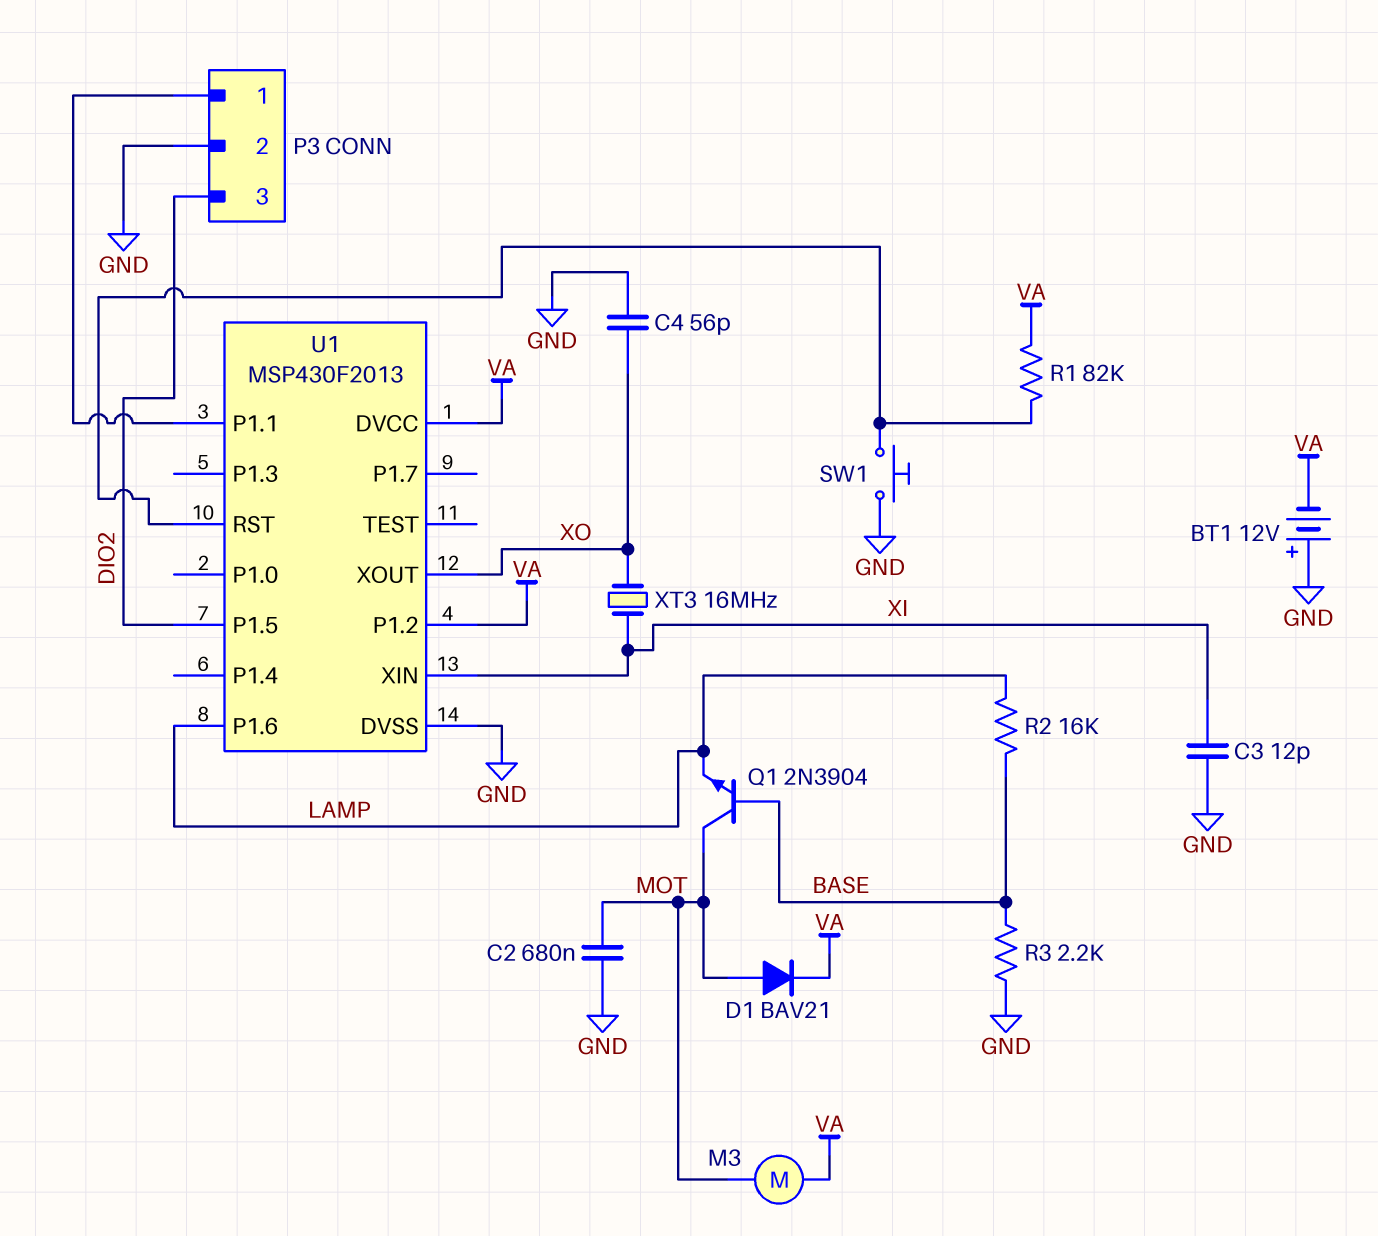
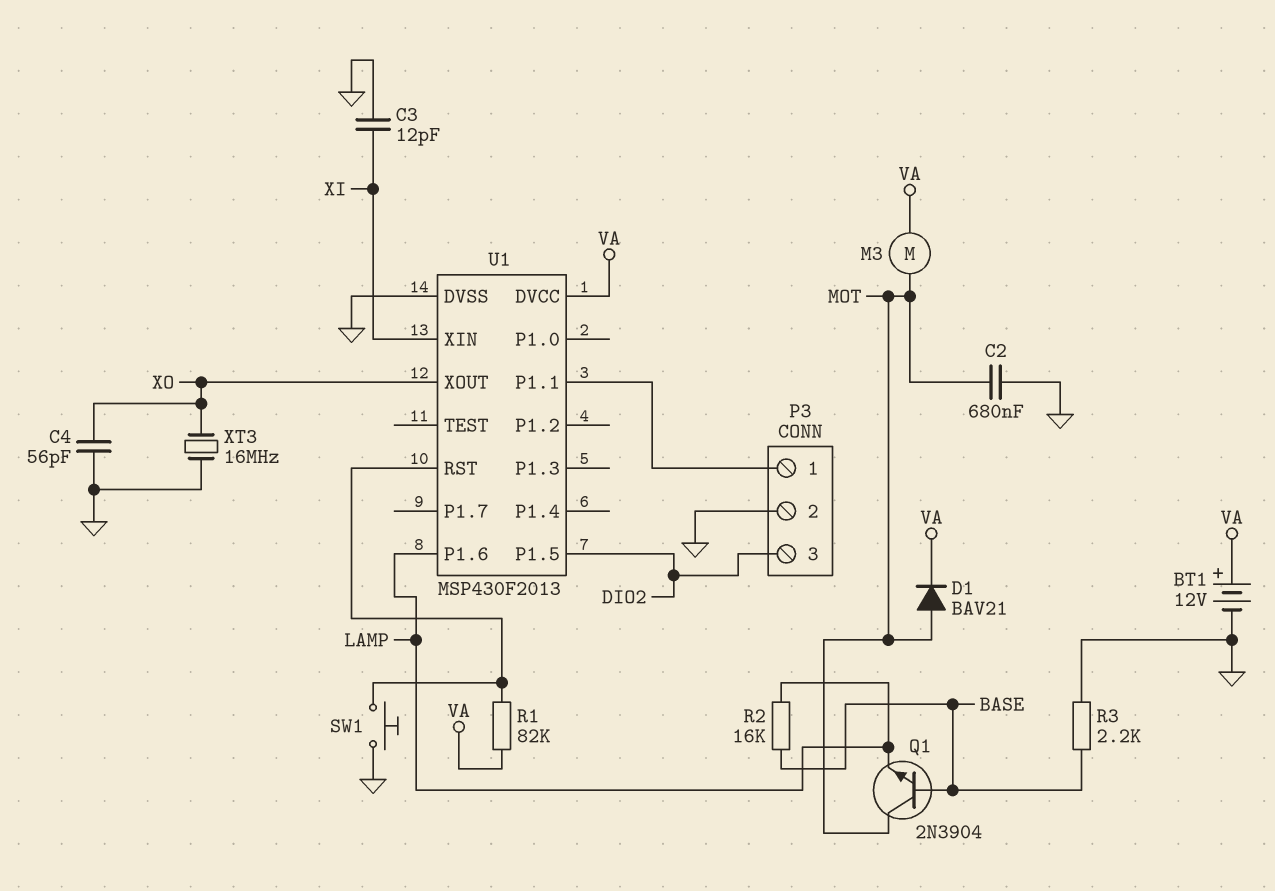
BT1: 12V (plus GND, minus VA) -> 12V (plus VA, minus GND)
U1 pin P1.2: VA -> none
XT3: 16MHz (XI, XO) -> 16MHz (GND, XO)

